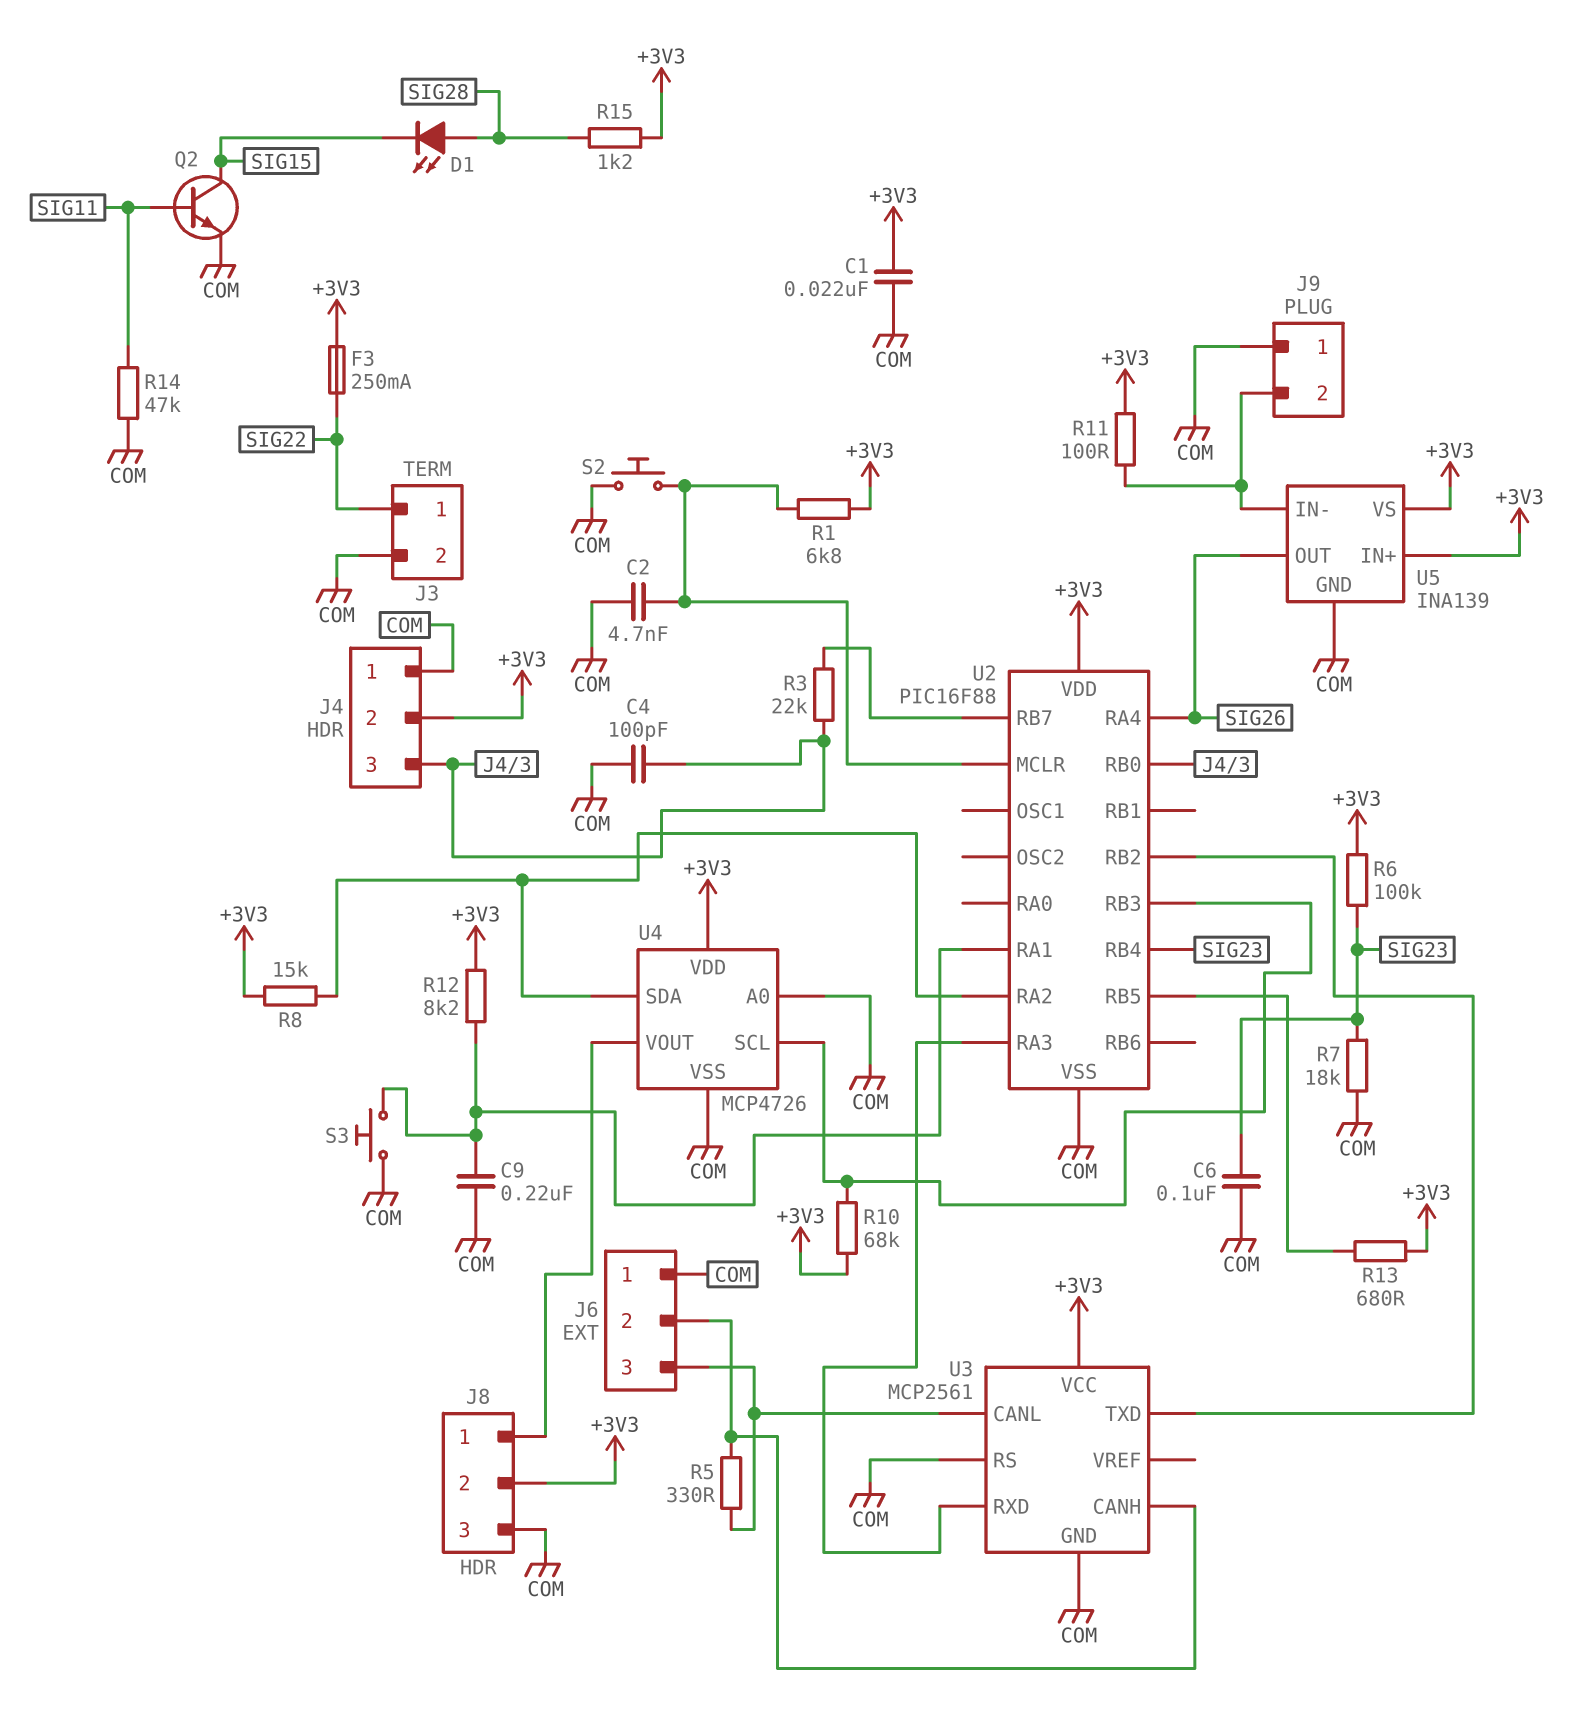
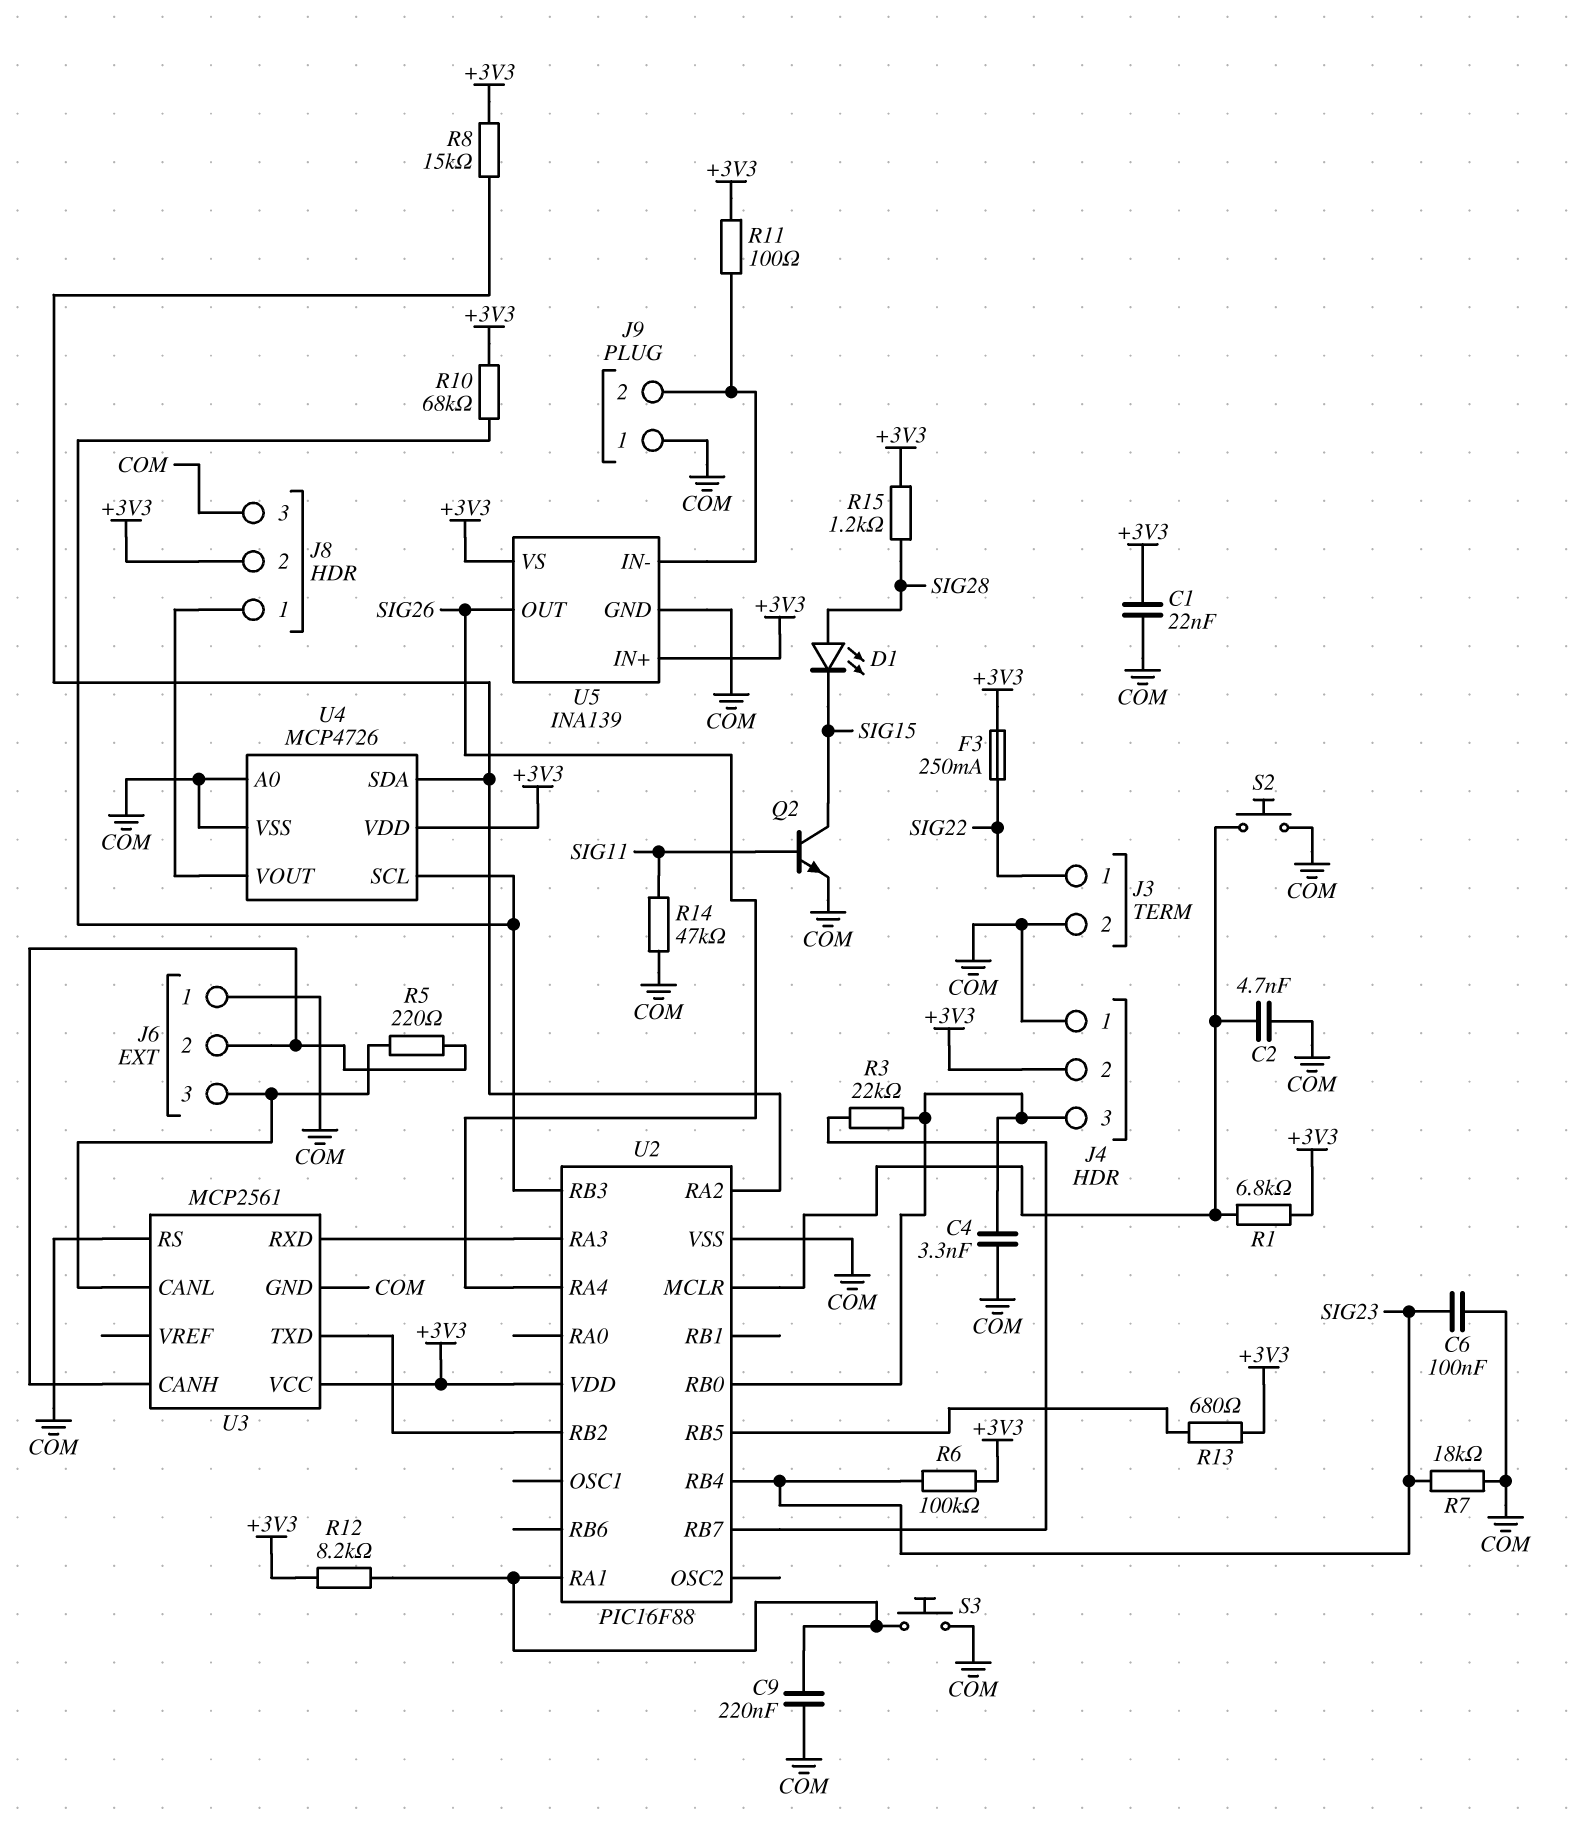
C4: 100pF (COM, J4/3) -> 3.3nF (COM, J4/3)
R5: 330 (J6/2, J6/3) -> 220 (J6/2, J6/3)

